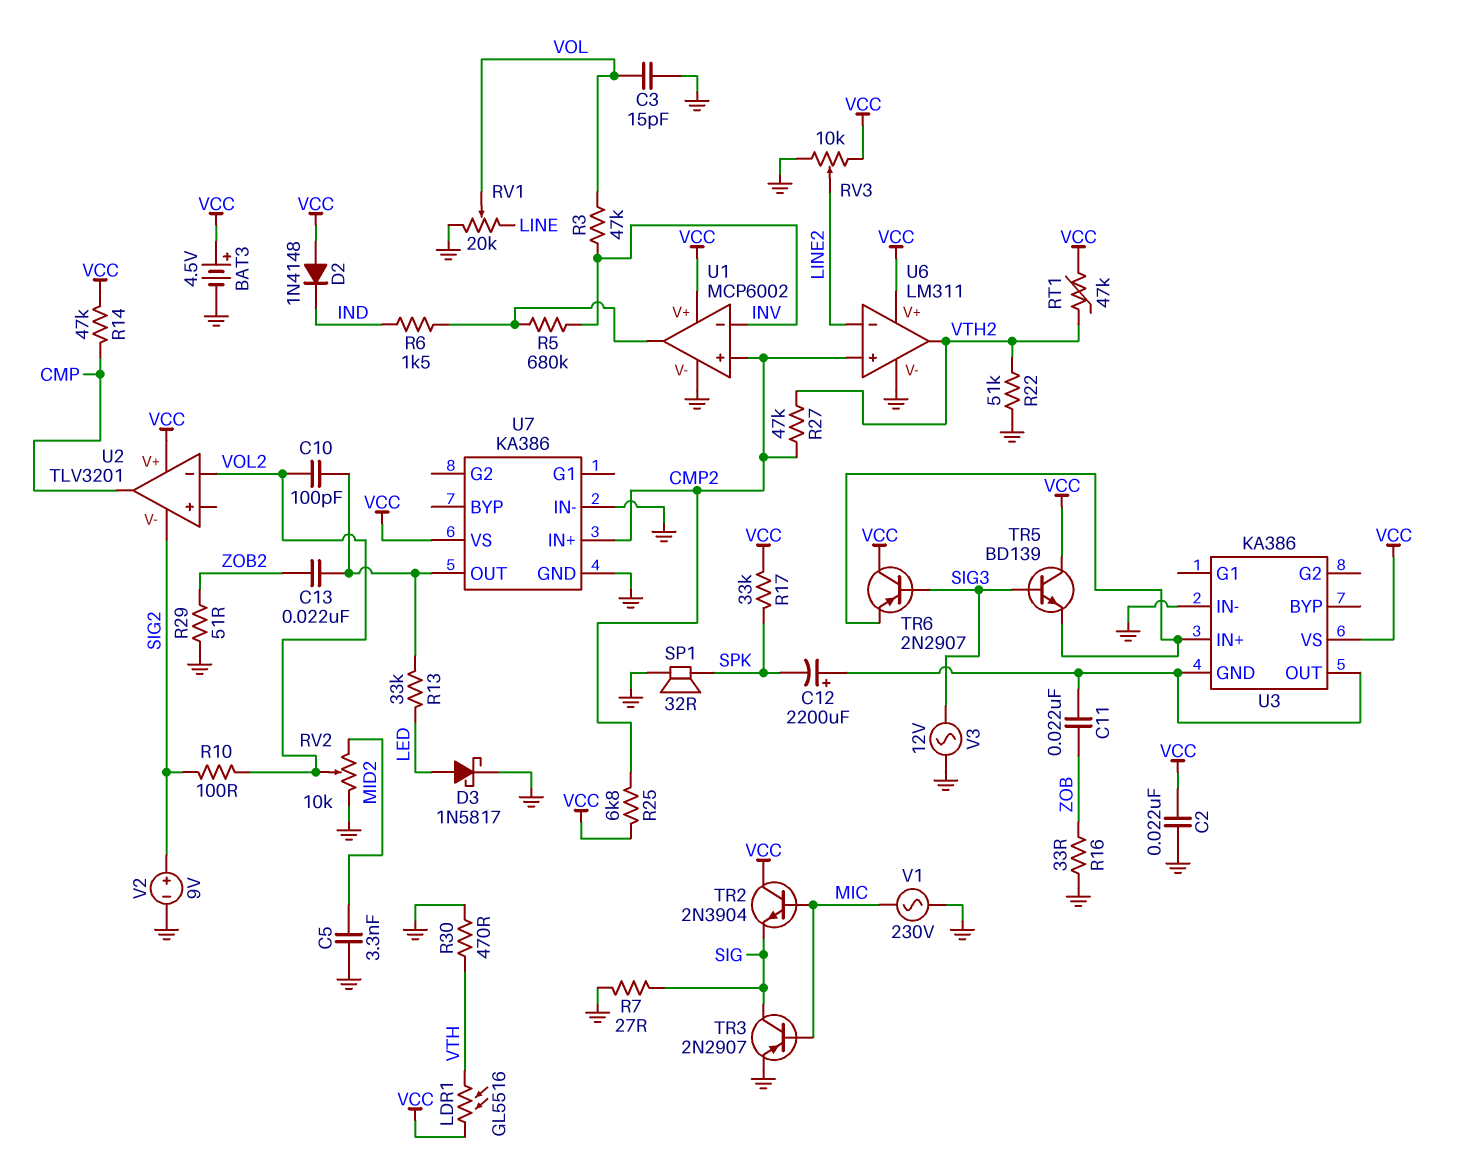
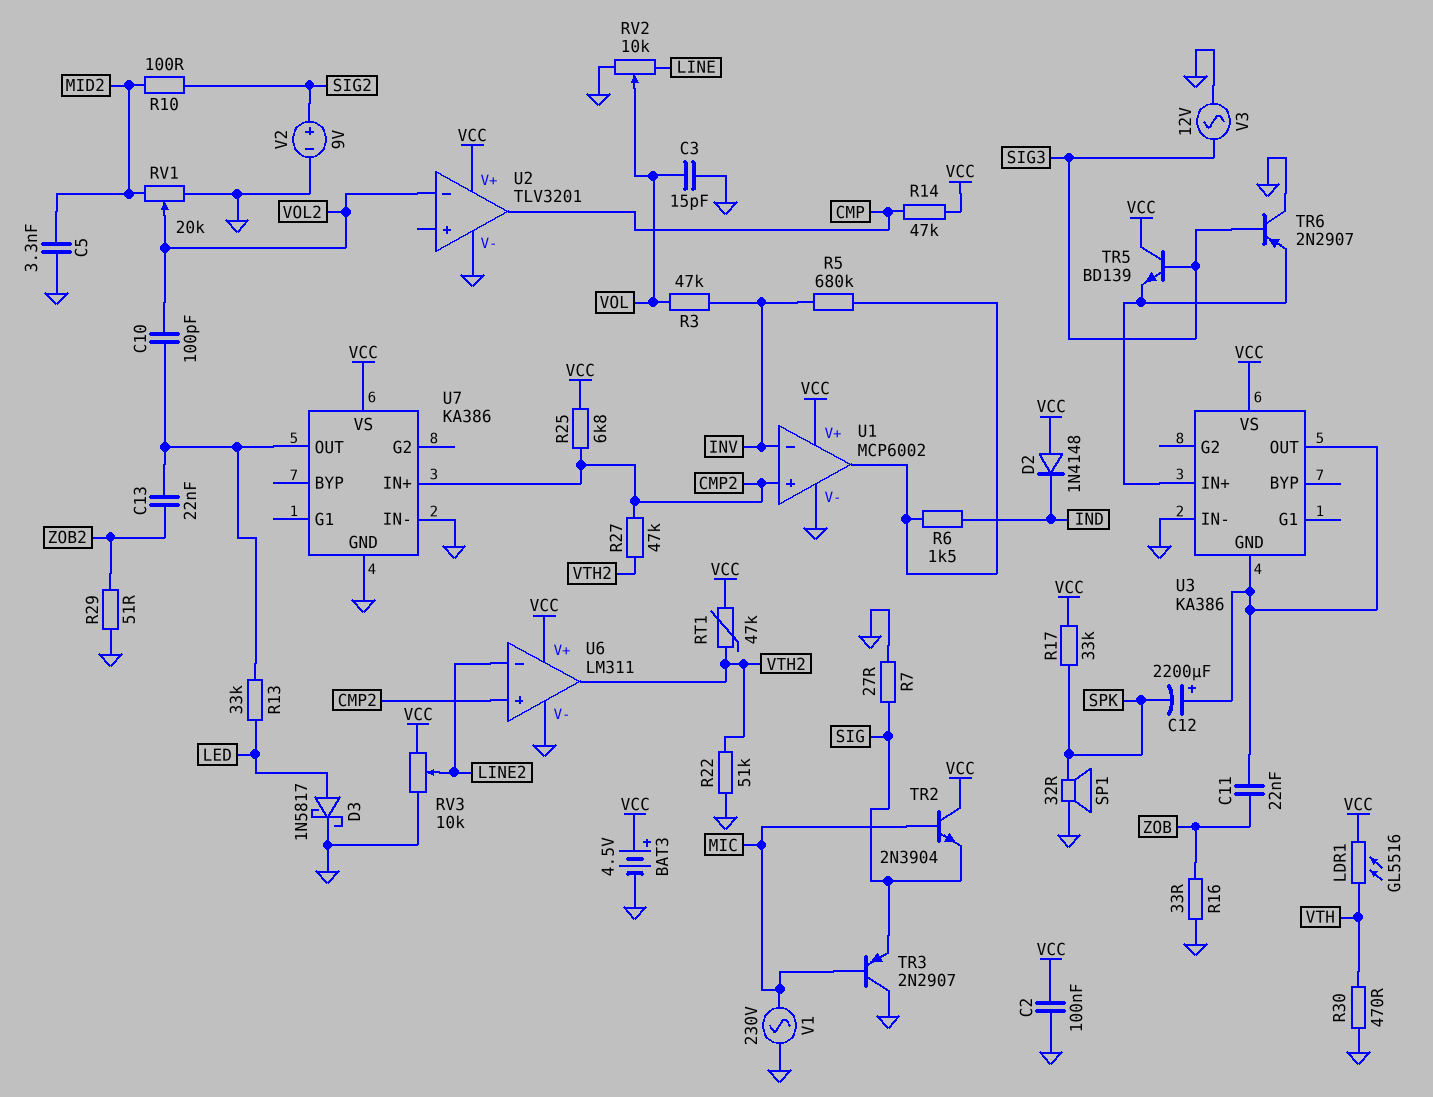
C2: 22nF (GND, VCC) -> 100nF (GND, VCC)
R10: 100 (SIG2, VOL2) -> 100 (MID2, SIG2)
RV1: 20k (GND, LINE, wiper VOL) -> 20k (GND, MID2, wiper VOL2)
RV2: 10k (GND, MID2, wiper VOL2) -> 10k (GND, LINE, wiper VOL)
TR3: PNP 2N2907 (B MIC, C SIG, E GND) -> PNP 2N2907 (B MIC, C GND, E SIG)
TR6: PNP 2N2907 (B SIG3, C VCC, E U3/IN+) -> PNP 2N2907 (B SIG3, C GND, E U3/IN+)
U2 pin V-: SIG2 -> GND

